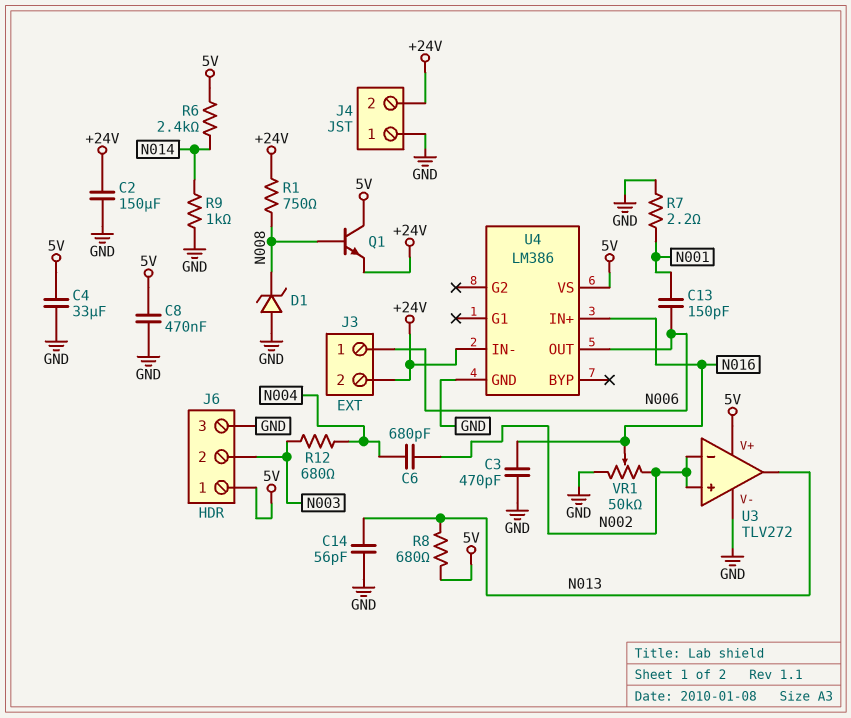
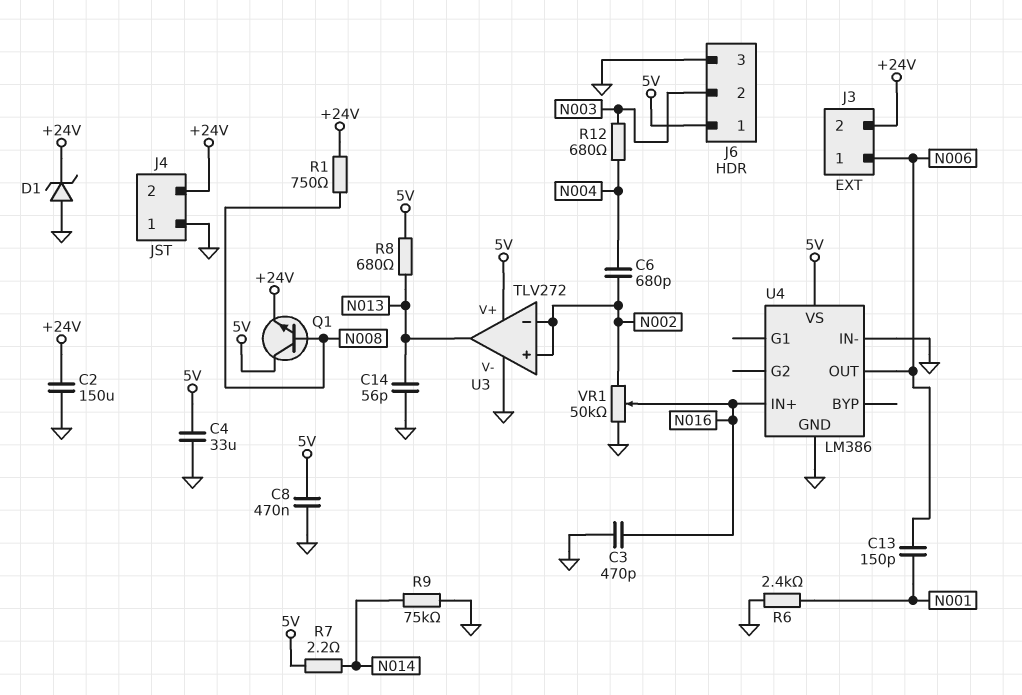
D1: zener (A GND, K N008) -> zener (A GND, K +24V)
R6: 2.4k (5V, N014) -> 2.4k (GND, N001)
R7: 2.2 (GND, N001) -> 2.2 (5V, N014)
R9: 1k (GND, N014) -> 75k (GND, N014)
U4 pin IN-: +24V -> GND

